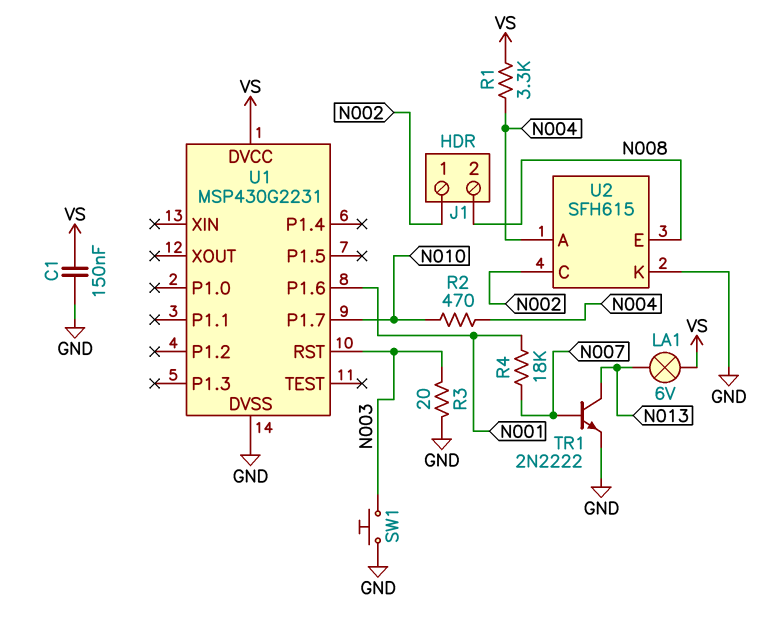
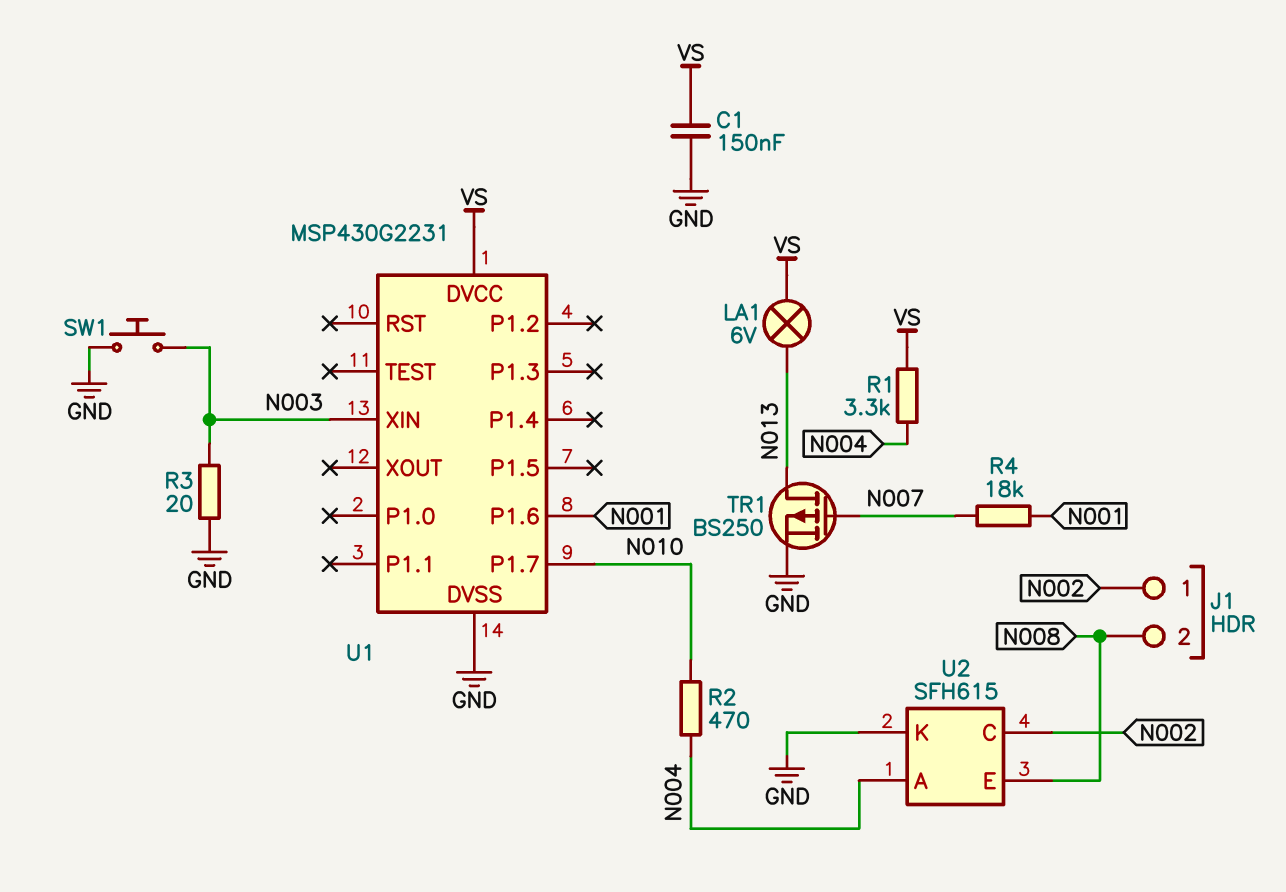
TR1: NPN 2N2222 (B N007, C N013, E GND) -> PMOS BS250 (G N007, D N013, S GND)
U1 pin RST: N003 -> none
U1 pin XIN: none -> N003

